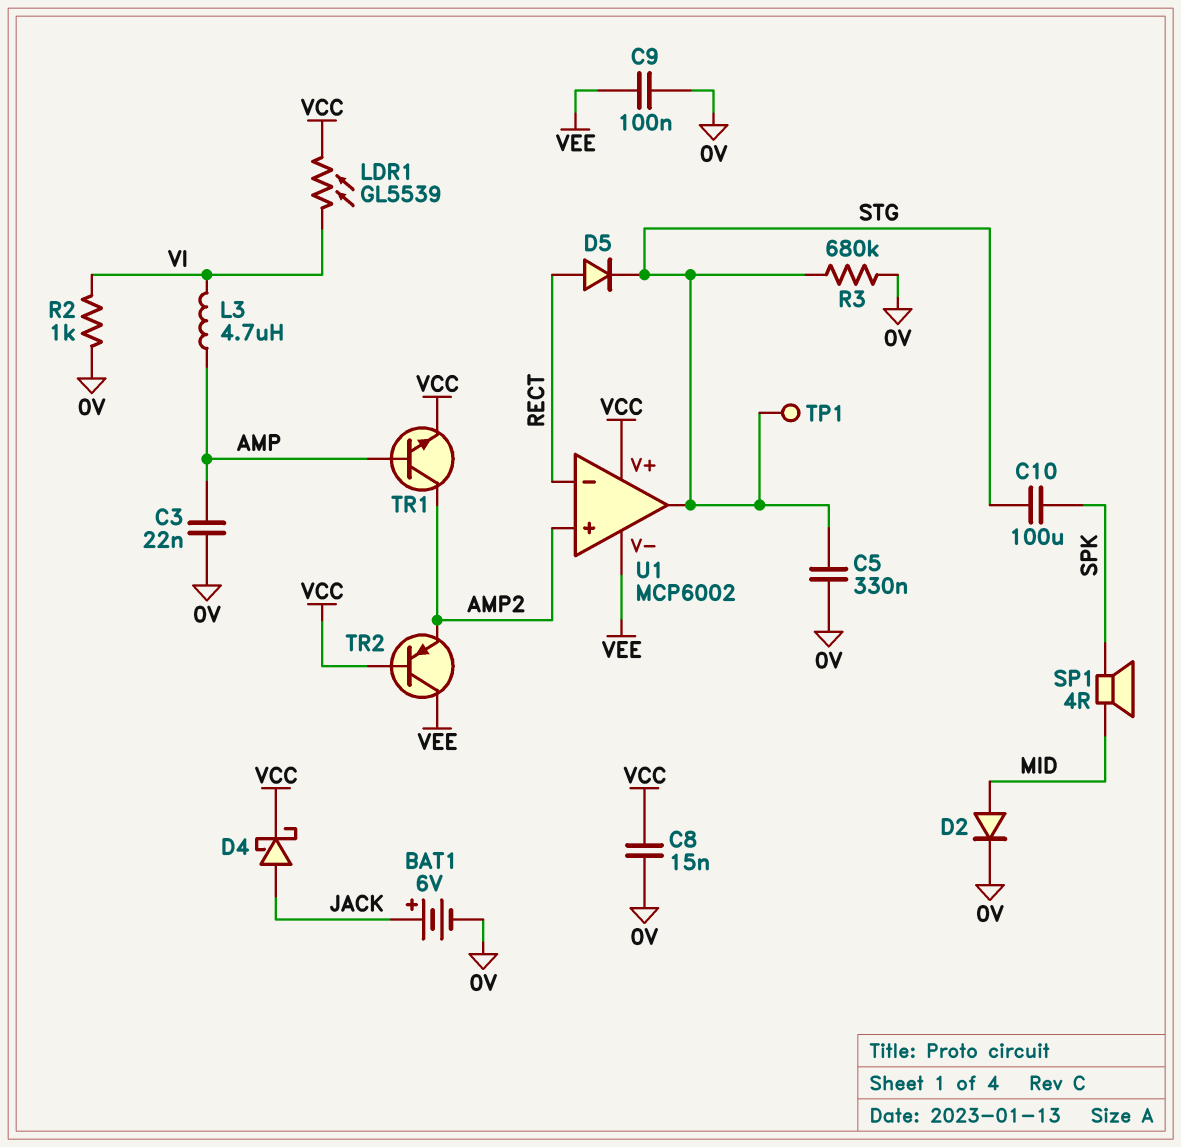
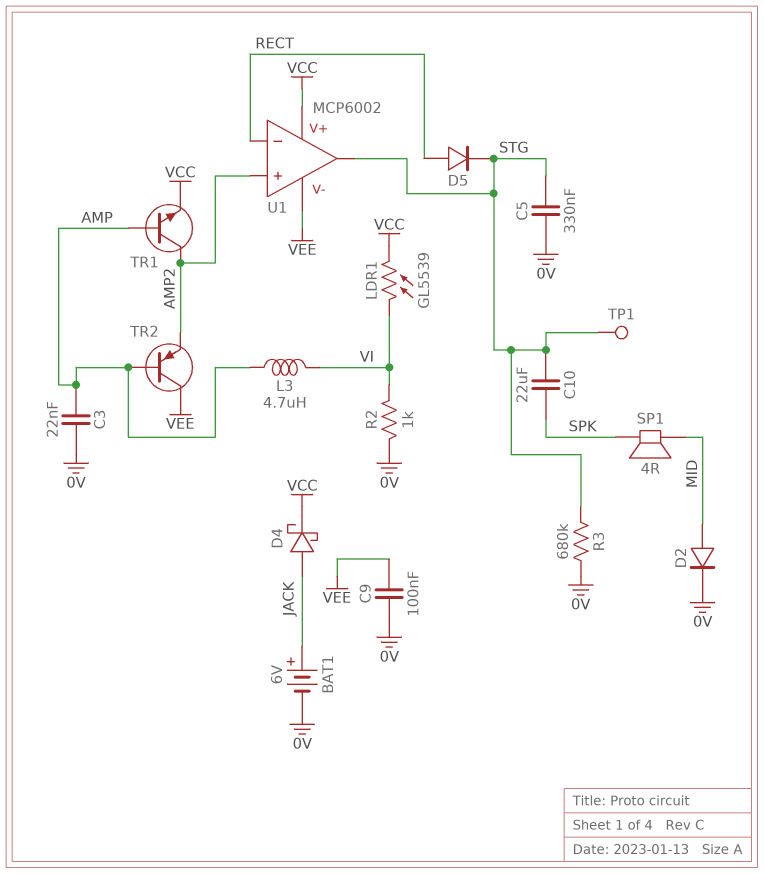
C8: 15nF (0V, VCC) -> none
C10: 100uF (SPK, STG) -> 22uF (SPK, STG)
TR2: PNP (B VCC, C VEE, E AMP2) -> PNP (B AMP, C VEE, E AMP2)

